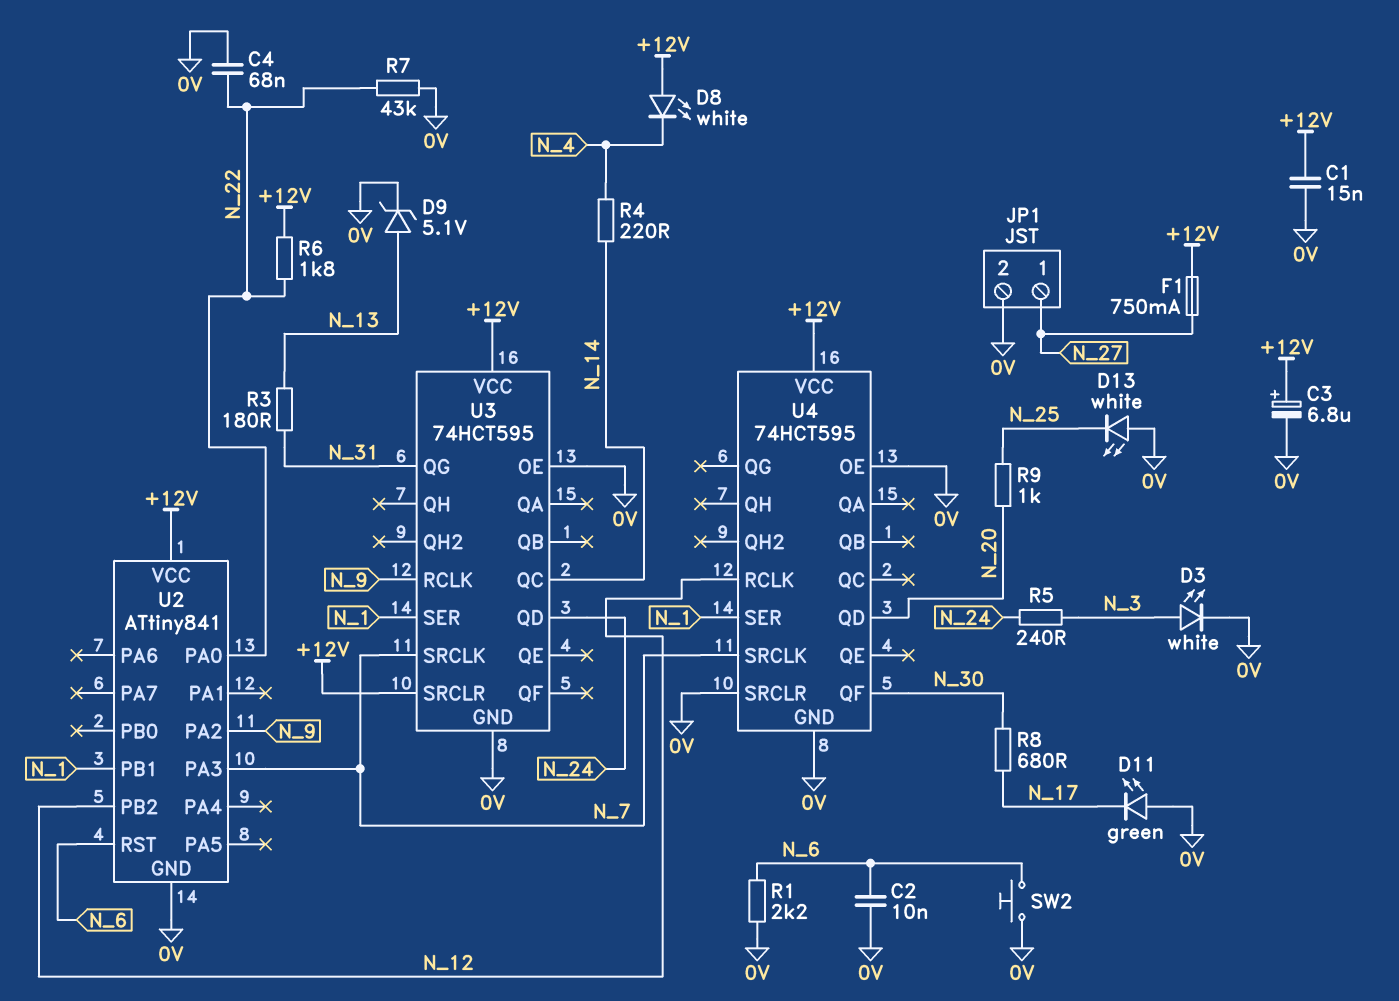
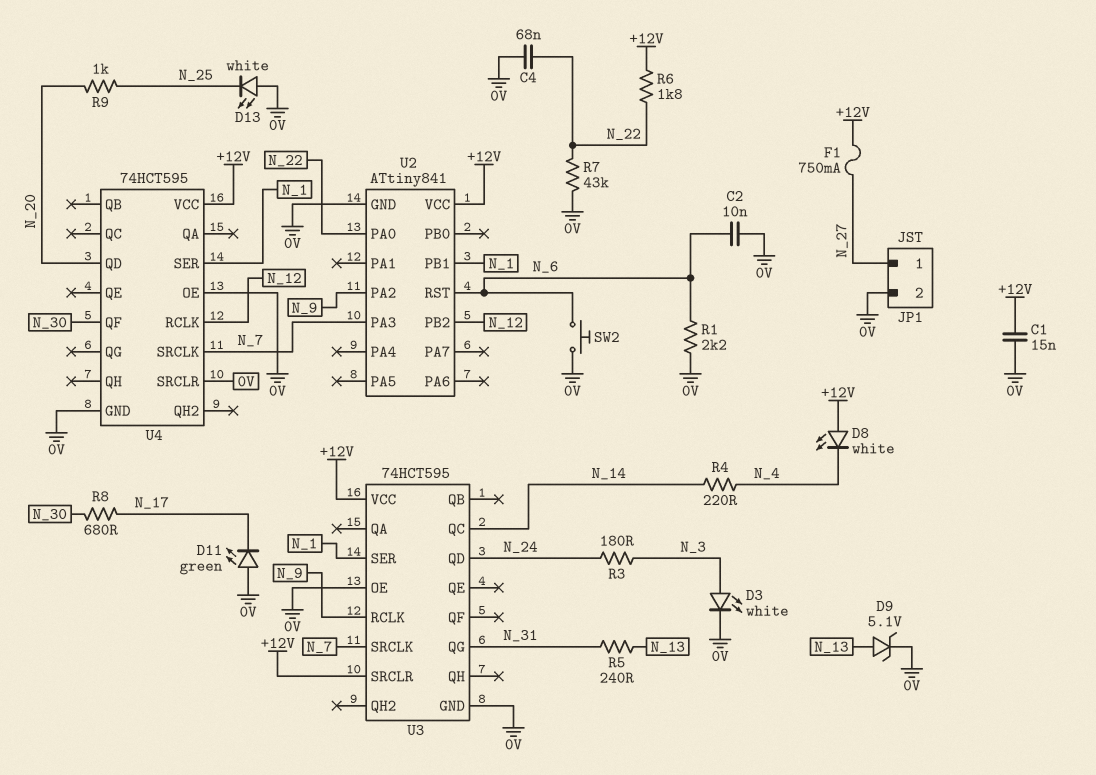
C3: 6.8uF (plus +12V, minus 0V) -> none
R3: 180 (N_13, N_31) -> 180 (N_3, N_24)
R5: 240 (N_3, N_24) -> 240 (N_13, N_31)

